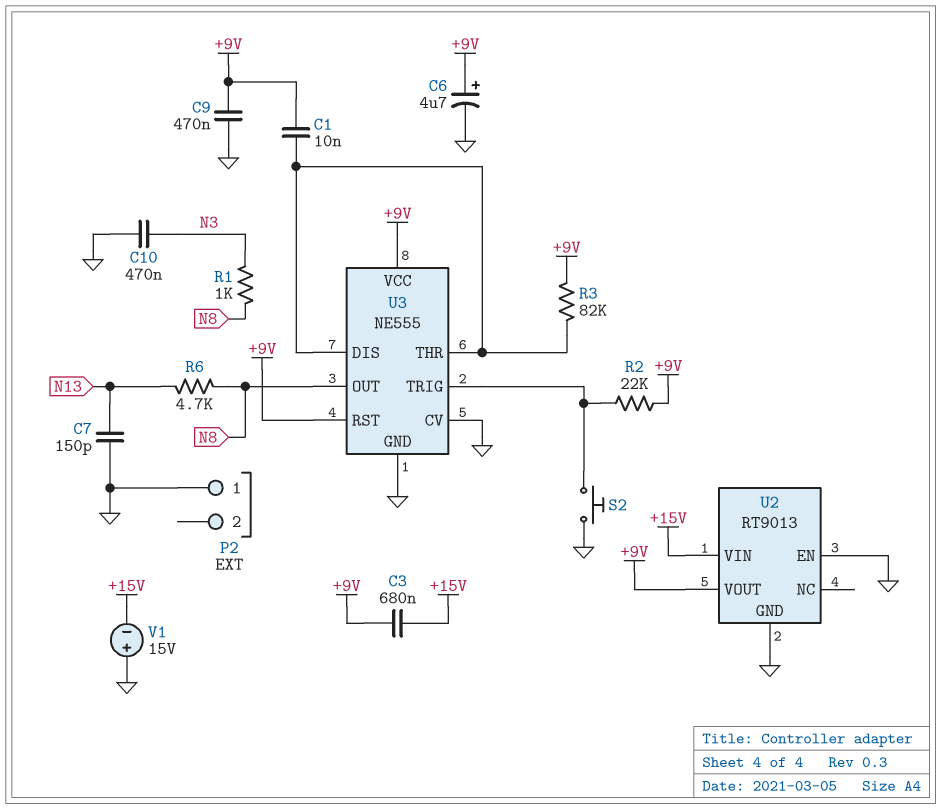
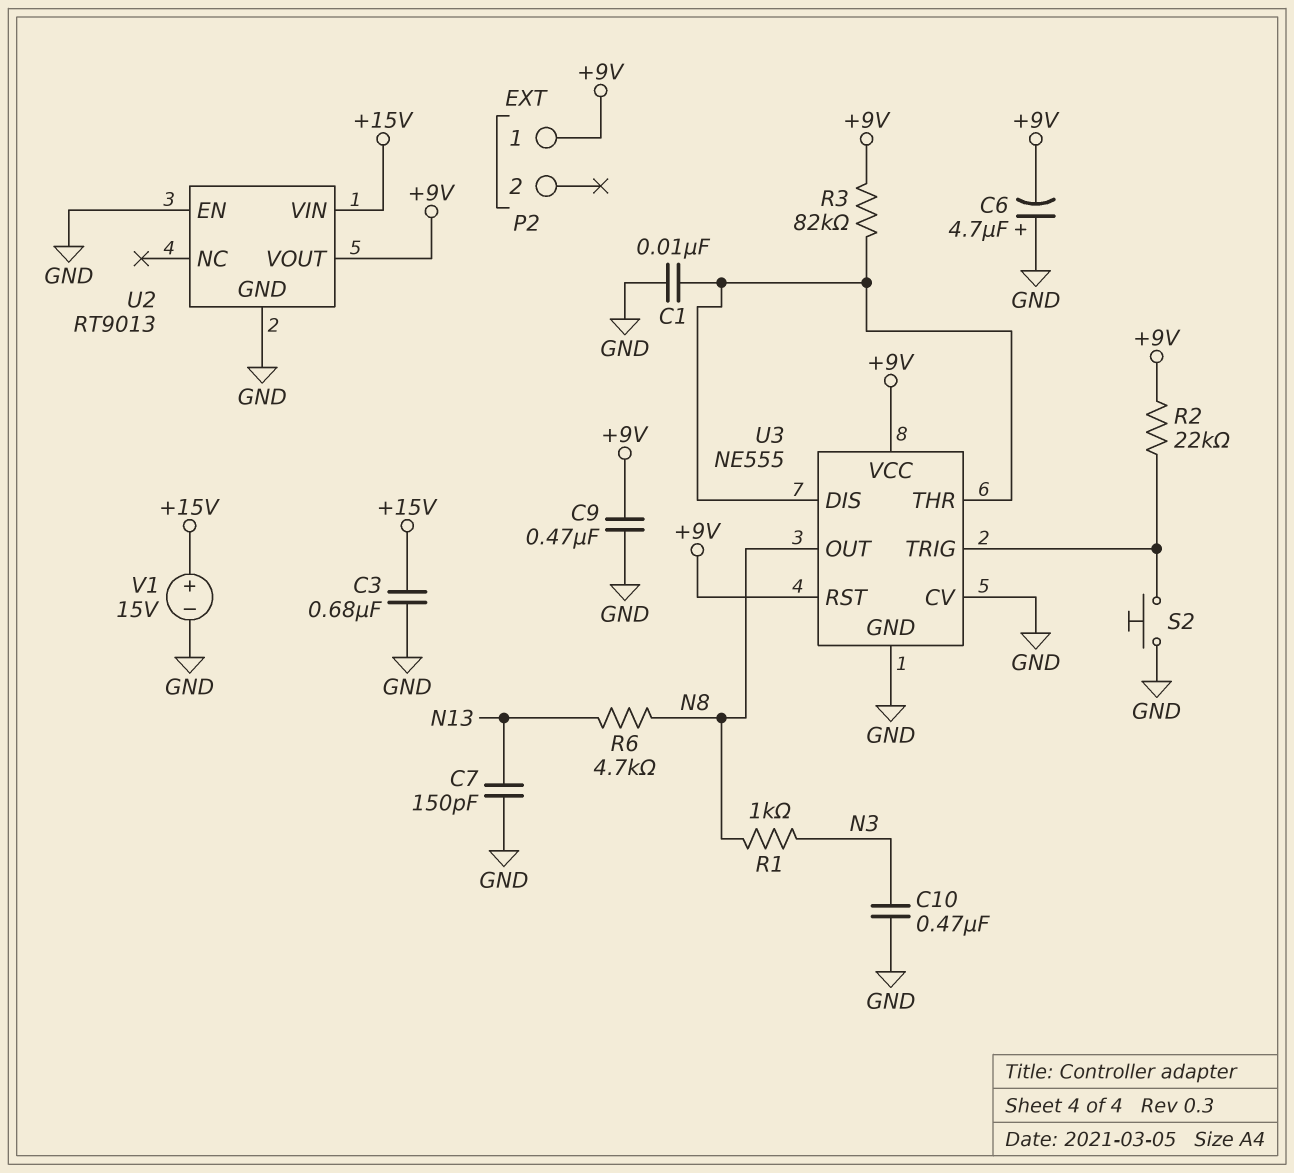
C1: 10nF (+9V, U3/DIS) -> 10nF (GND, U3/DIS)
C3: 680nF (+9V, +15V) -> 680nF (+15V, GND)
C6: 4.7uF (plus +9V, minus GND) -> 4.7uF (plus GND, minus +9V)
P2 pin 1: GND -> +9V
V1: 15V (plus GND, minus +15V) -> 15V (plus +15V, minus GND)

